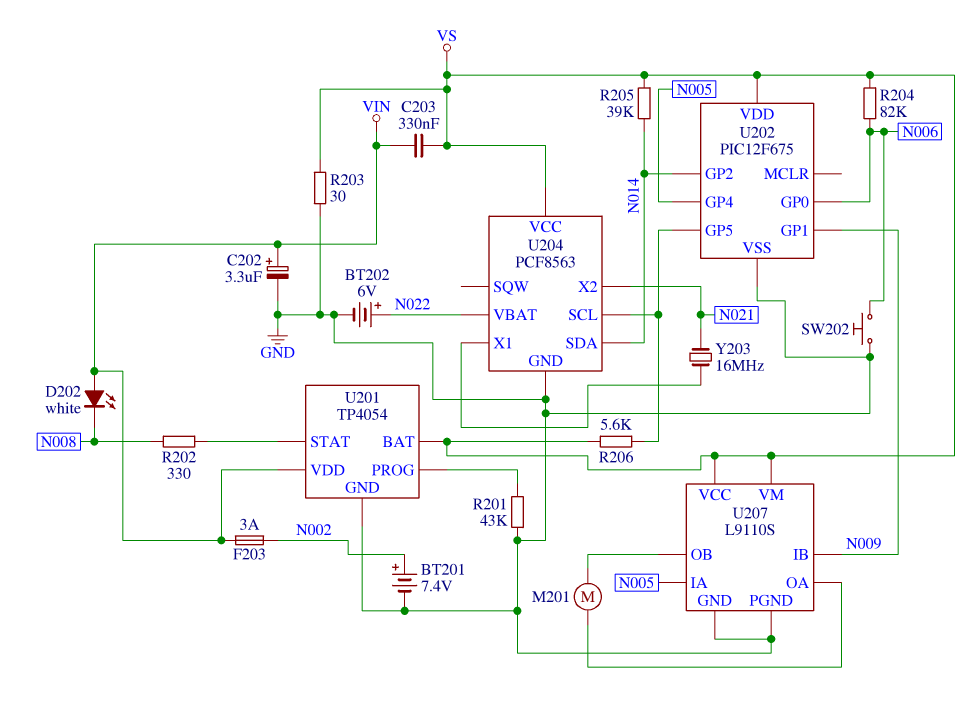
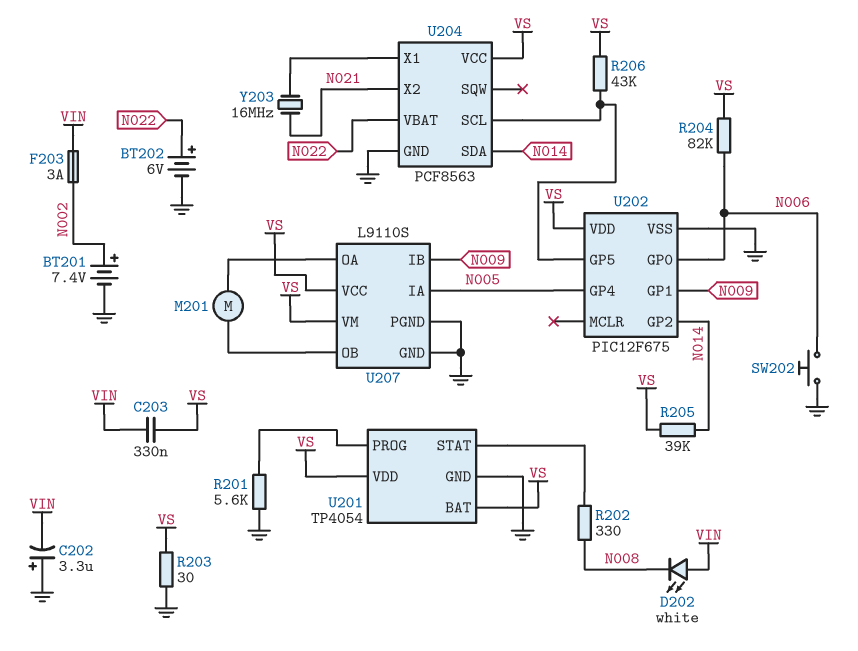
C202: 3.3uF (plus VIN, minus GND) -> 3.3uF (plus GND, minus VIN)
R201: 43k (GND, U201/PROG) -> 5.6k (GND, U201/PROG)
R206: 5.6k (U202/GP5, VS) -> 43k (U202/GP5, VS)
U201 pin VDD: VIN -> VS

